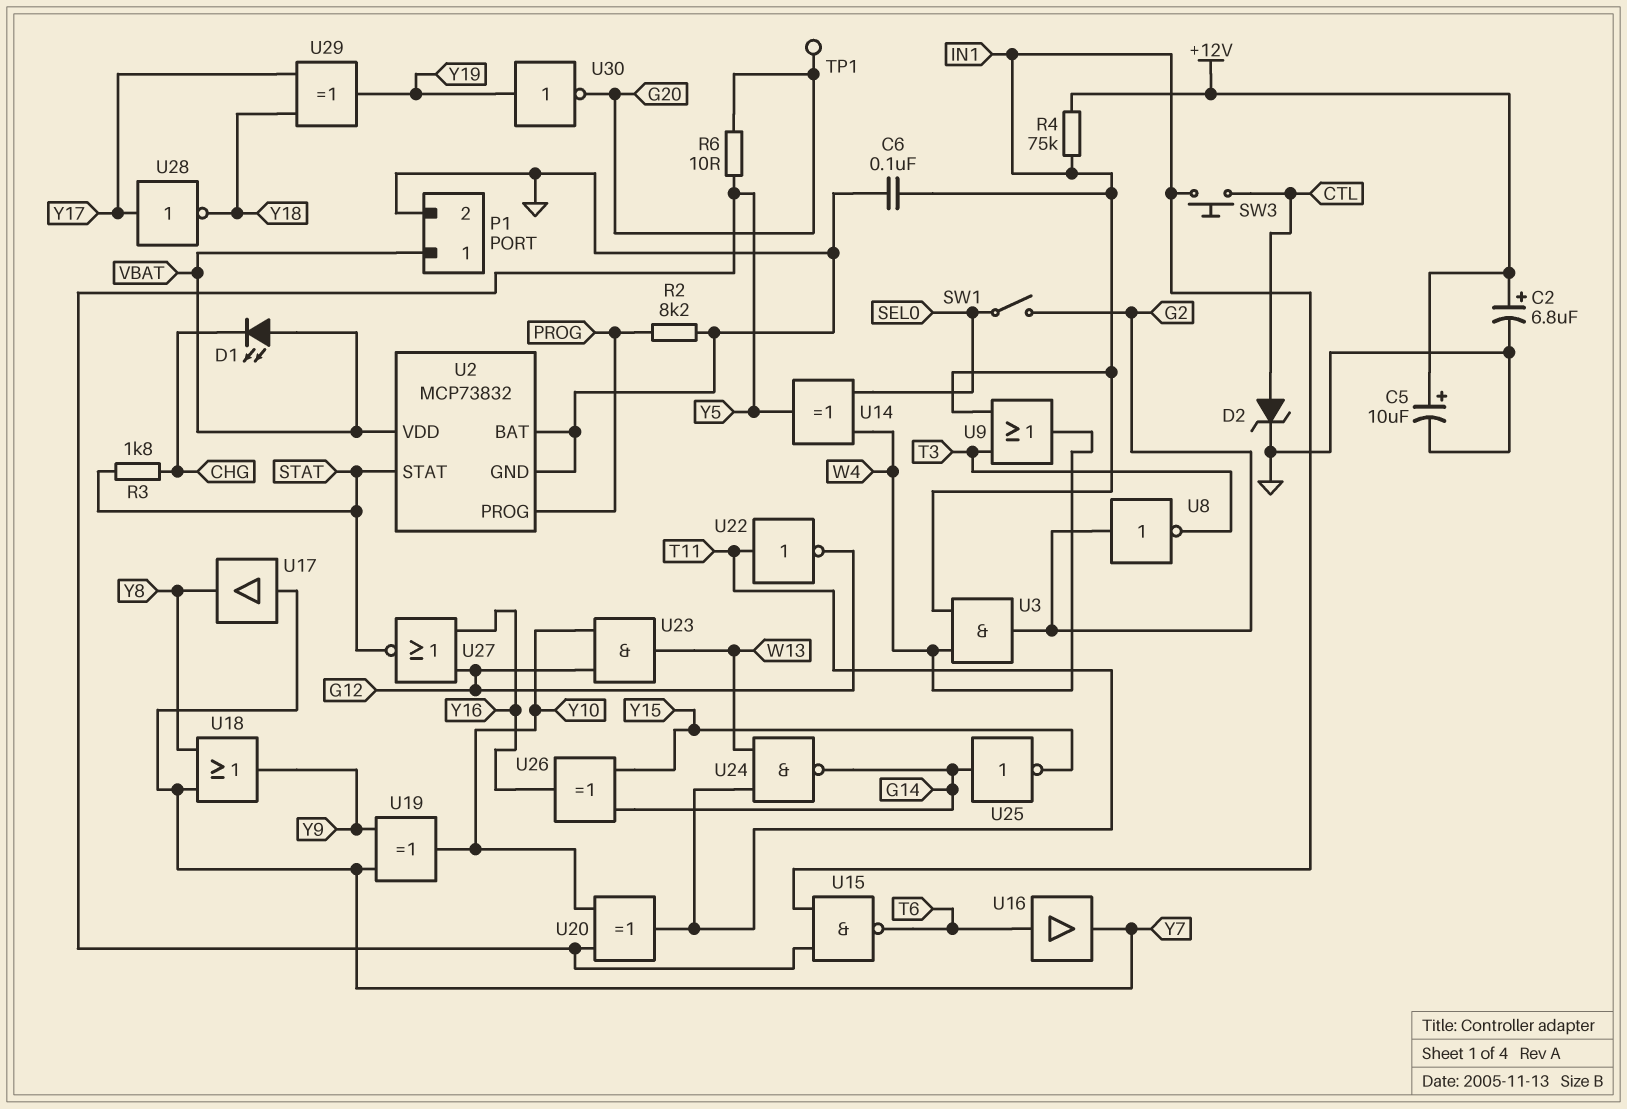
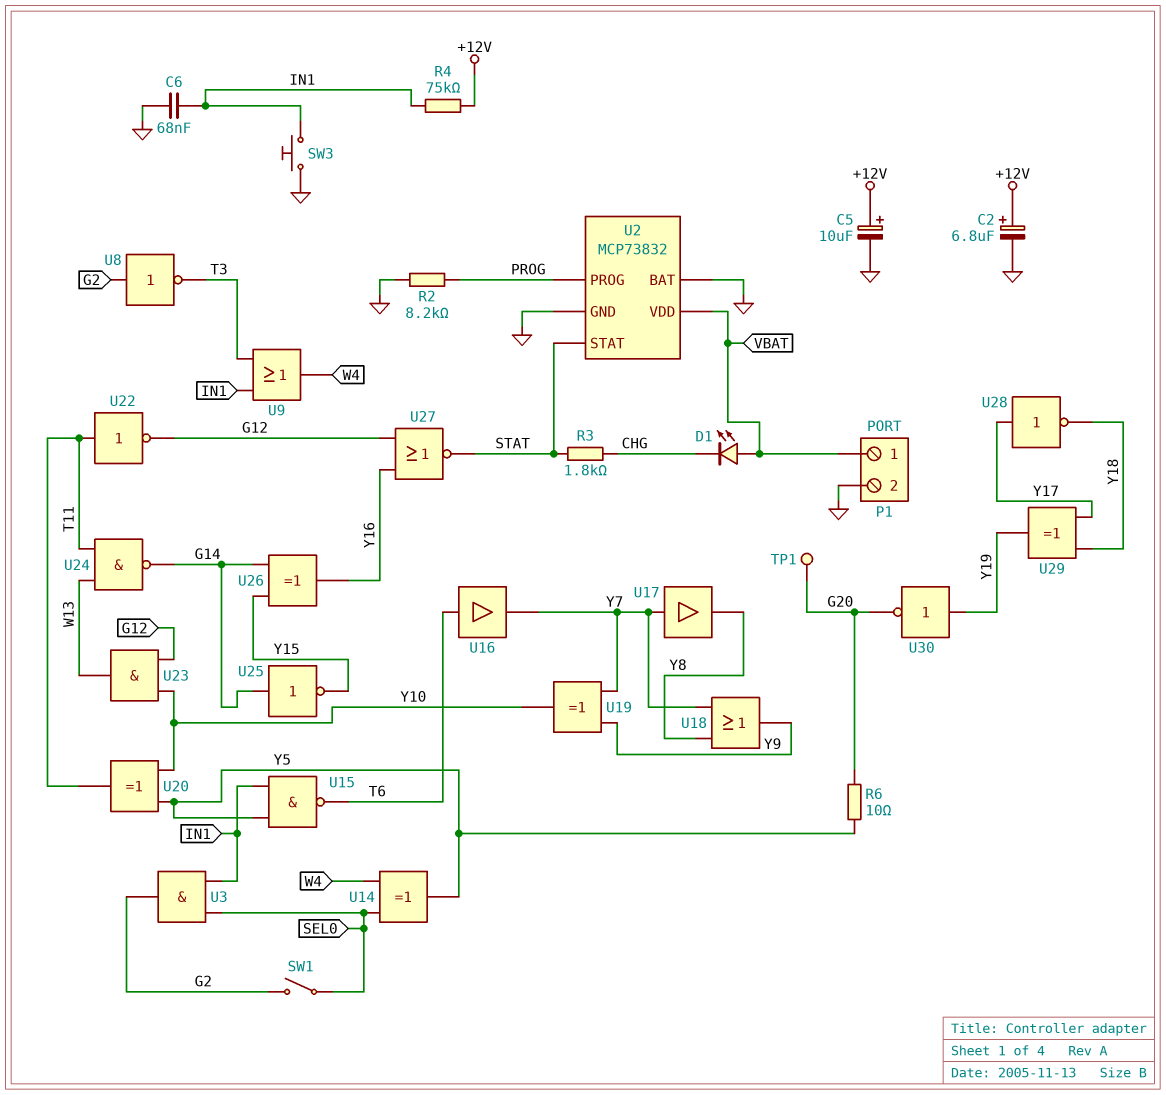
C6: 100nF (GND, IN1) -> 68nF (GND, IN1)
D2: zener (A CTL, K GND) -> none
SW3: button (CTL, IN1) -> button (GND, IN1)
U3: AND (in IN1, in W4, out G2) -> AND (in IN1, in SEL0, out G2)

